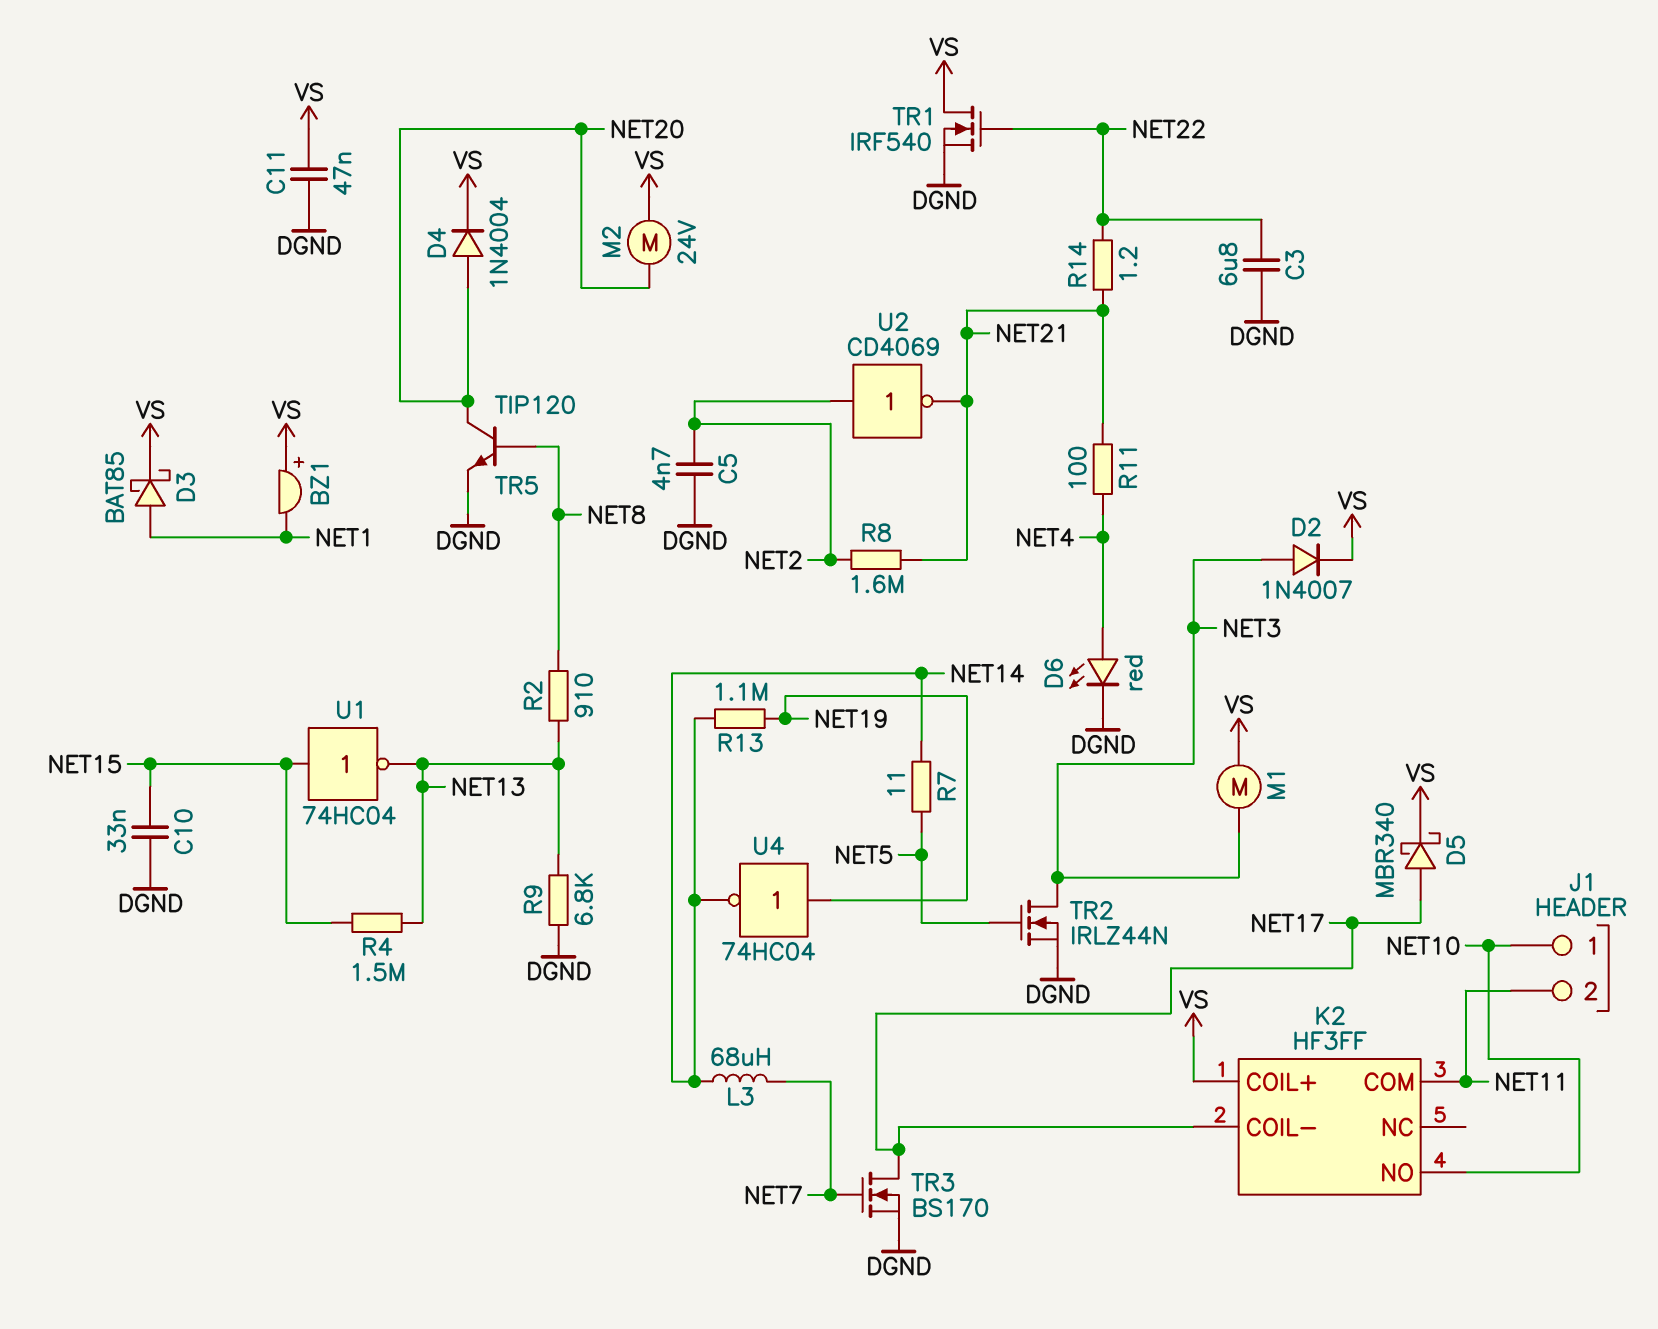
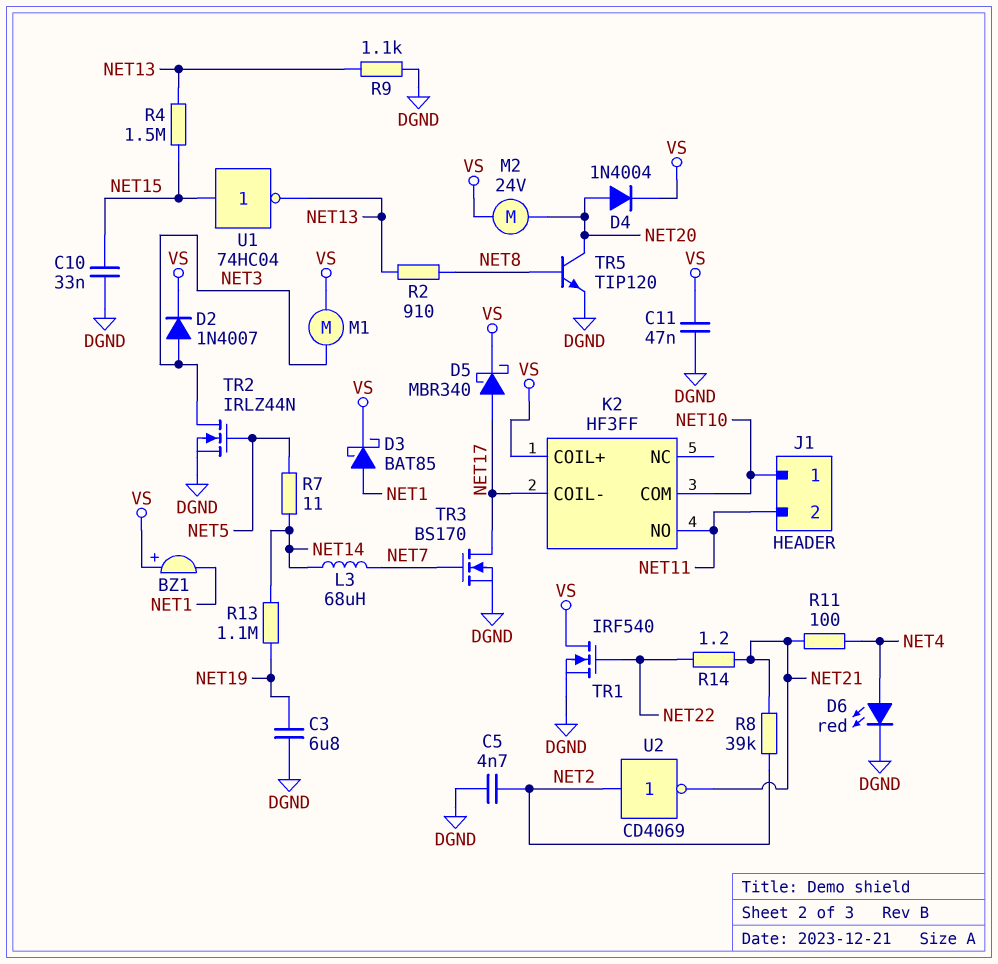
C3: 6.8uF (DGND, NET22) -> 6.8uF (DGND, NET19)
K2 pin COM: NET11 -> NET10
K2 pin NO: NET10 -> NET11
R8: 1.6M (NET2, NET21) -> 39k (NET2, NET21)
R9: 6.8k (DGND, NET13) -> 1.1k (DGND, NET13)
U4: NOT 74HC04 (in NET19, out NET14) -> none

